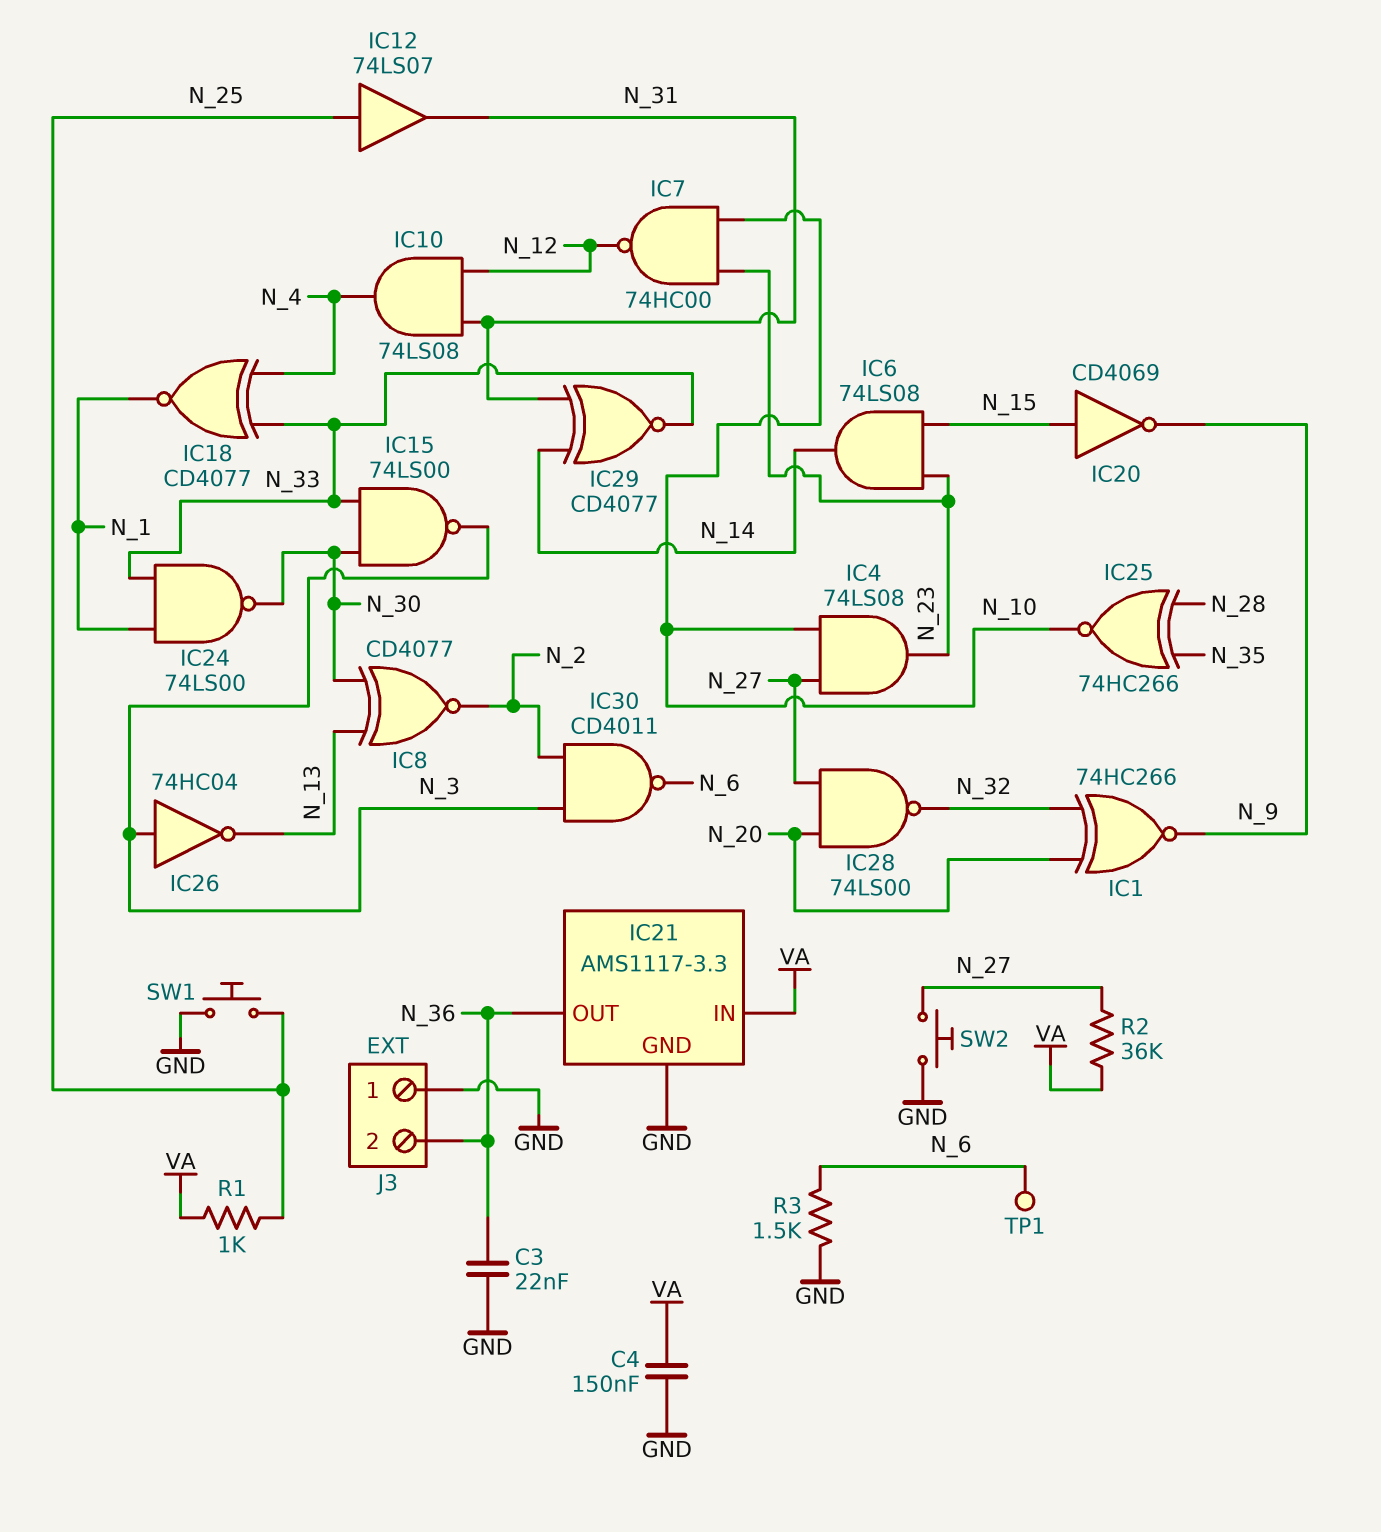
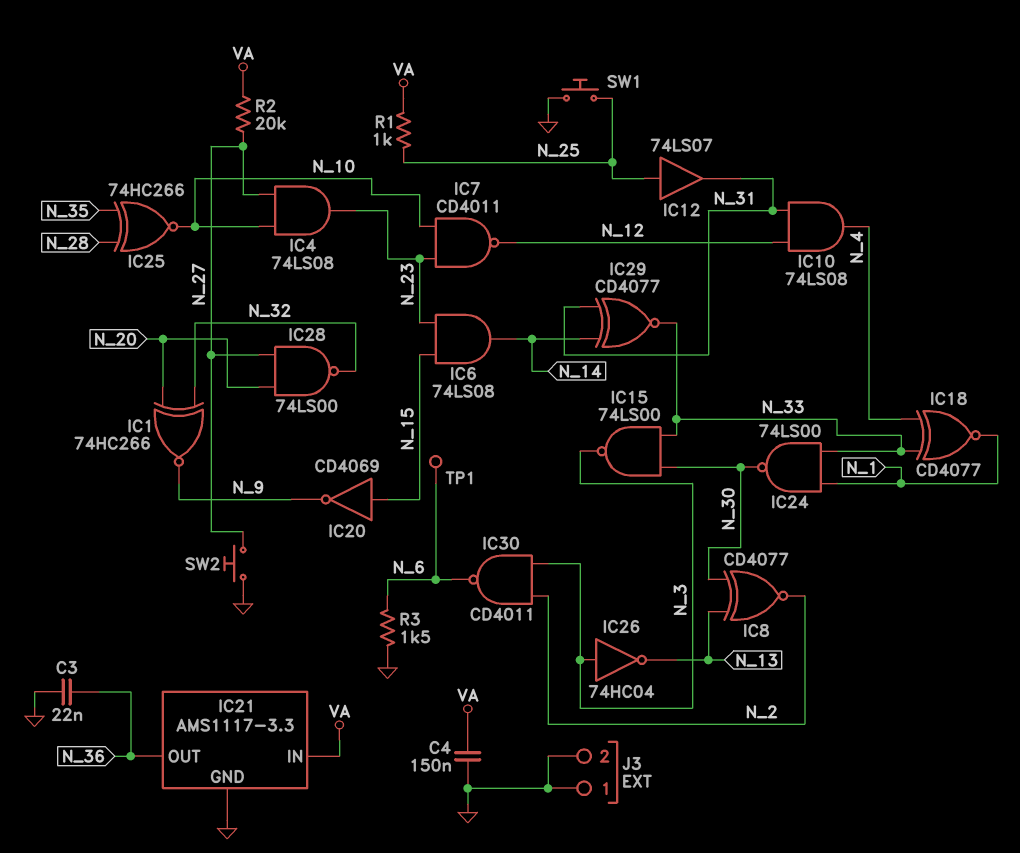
IC7: NAND 74HC00 (in N_10, in N_23, out N_12) -> NAND CD4011 (in N_10, in N_23, out N_12)
J3 pin 2: N_36 -> GND
R2: 36k (N_27, VA) -> 20k (N_27, VA)

